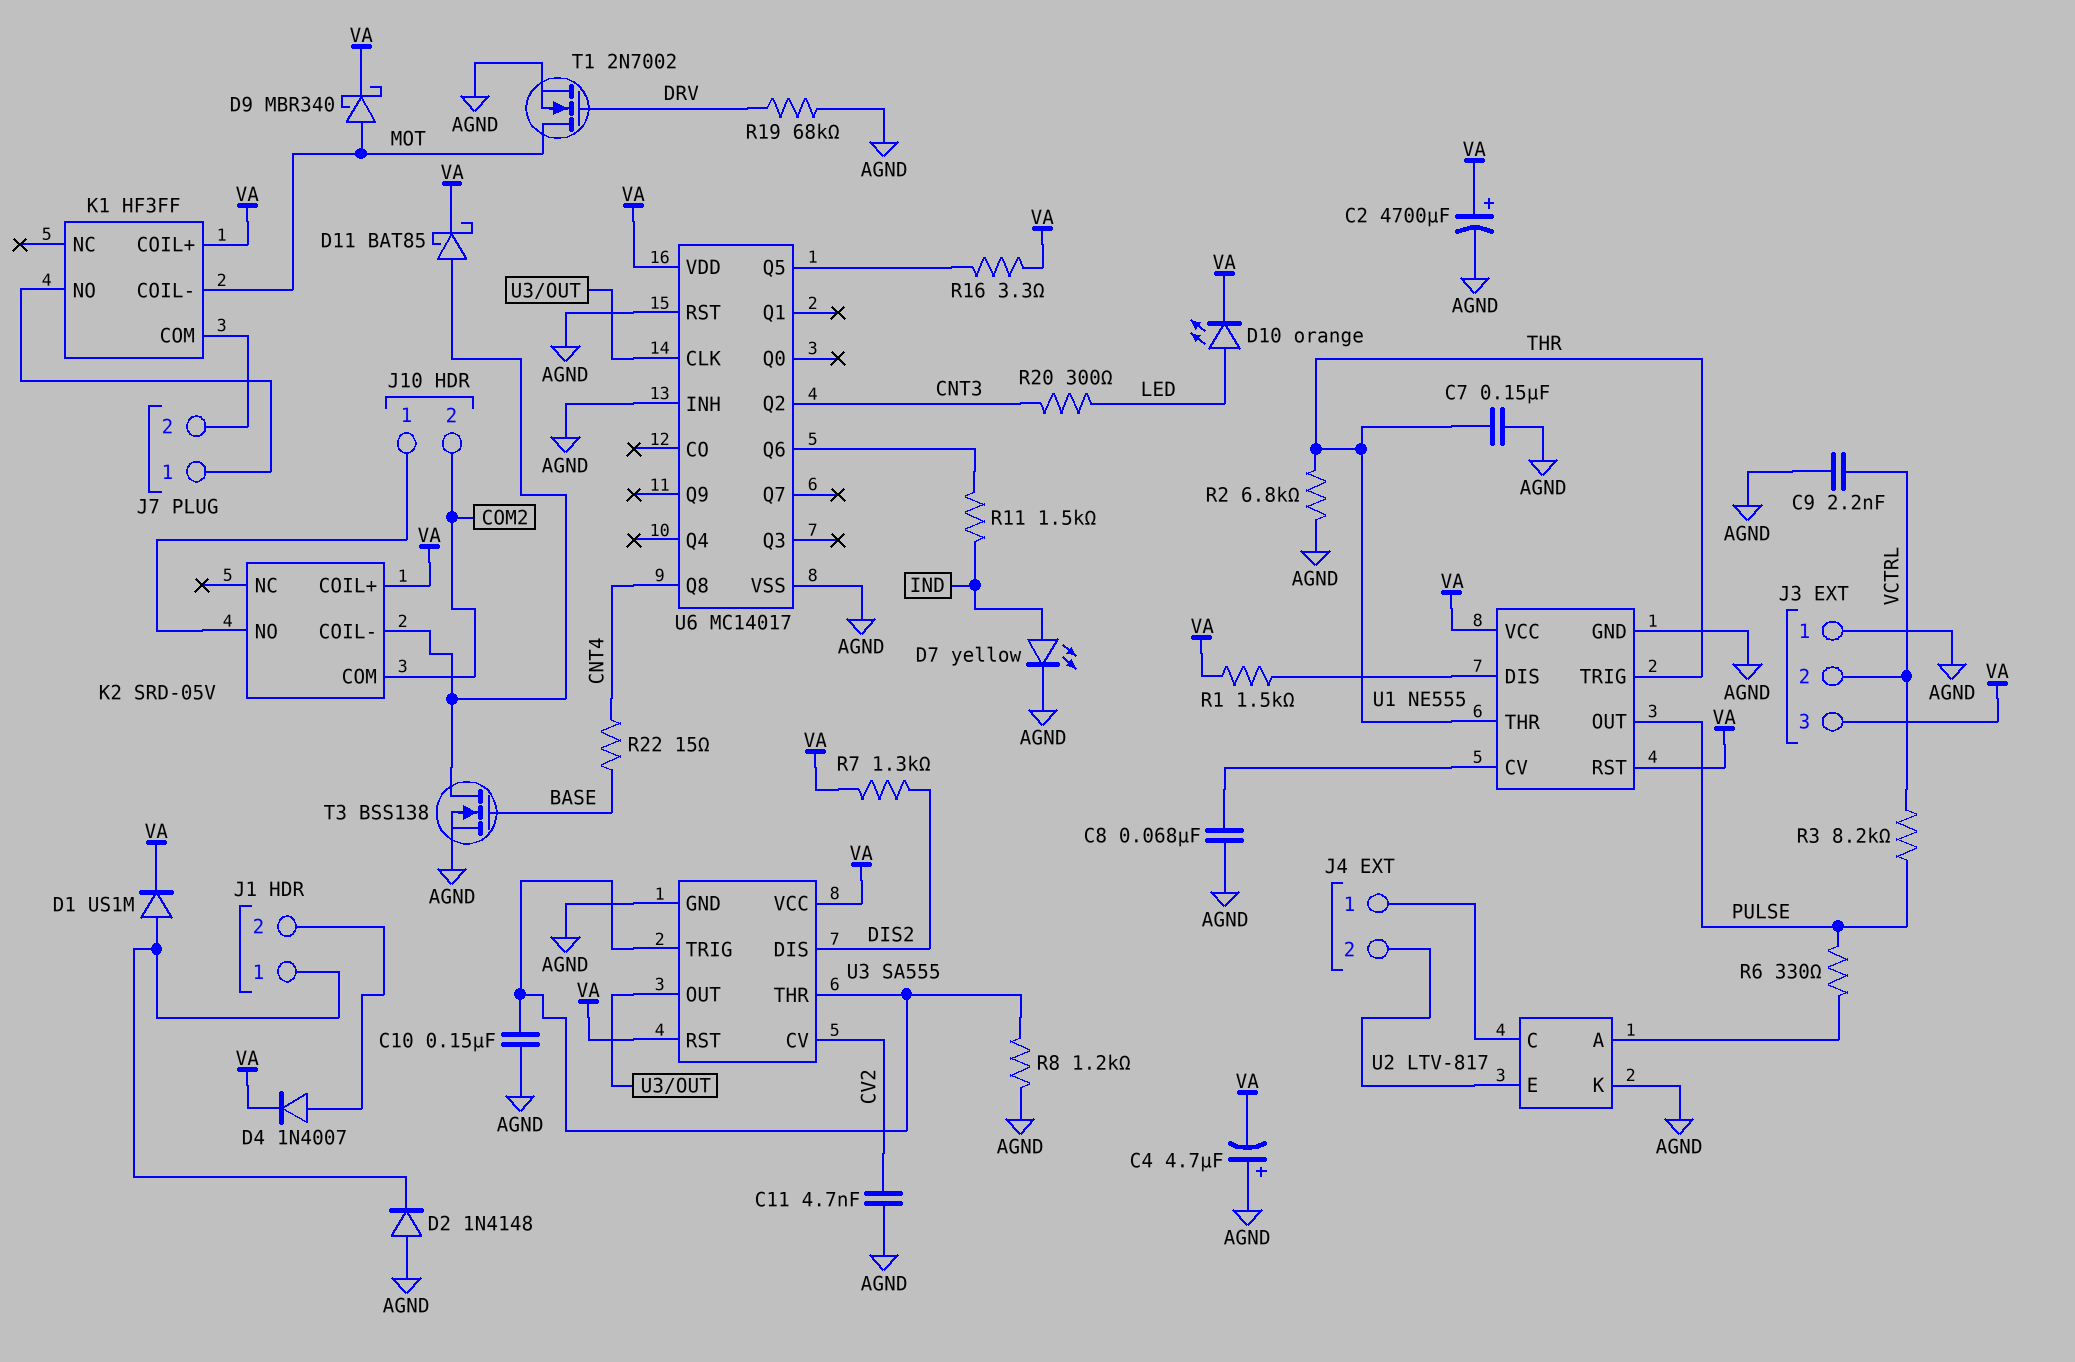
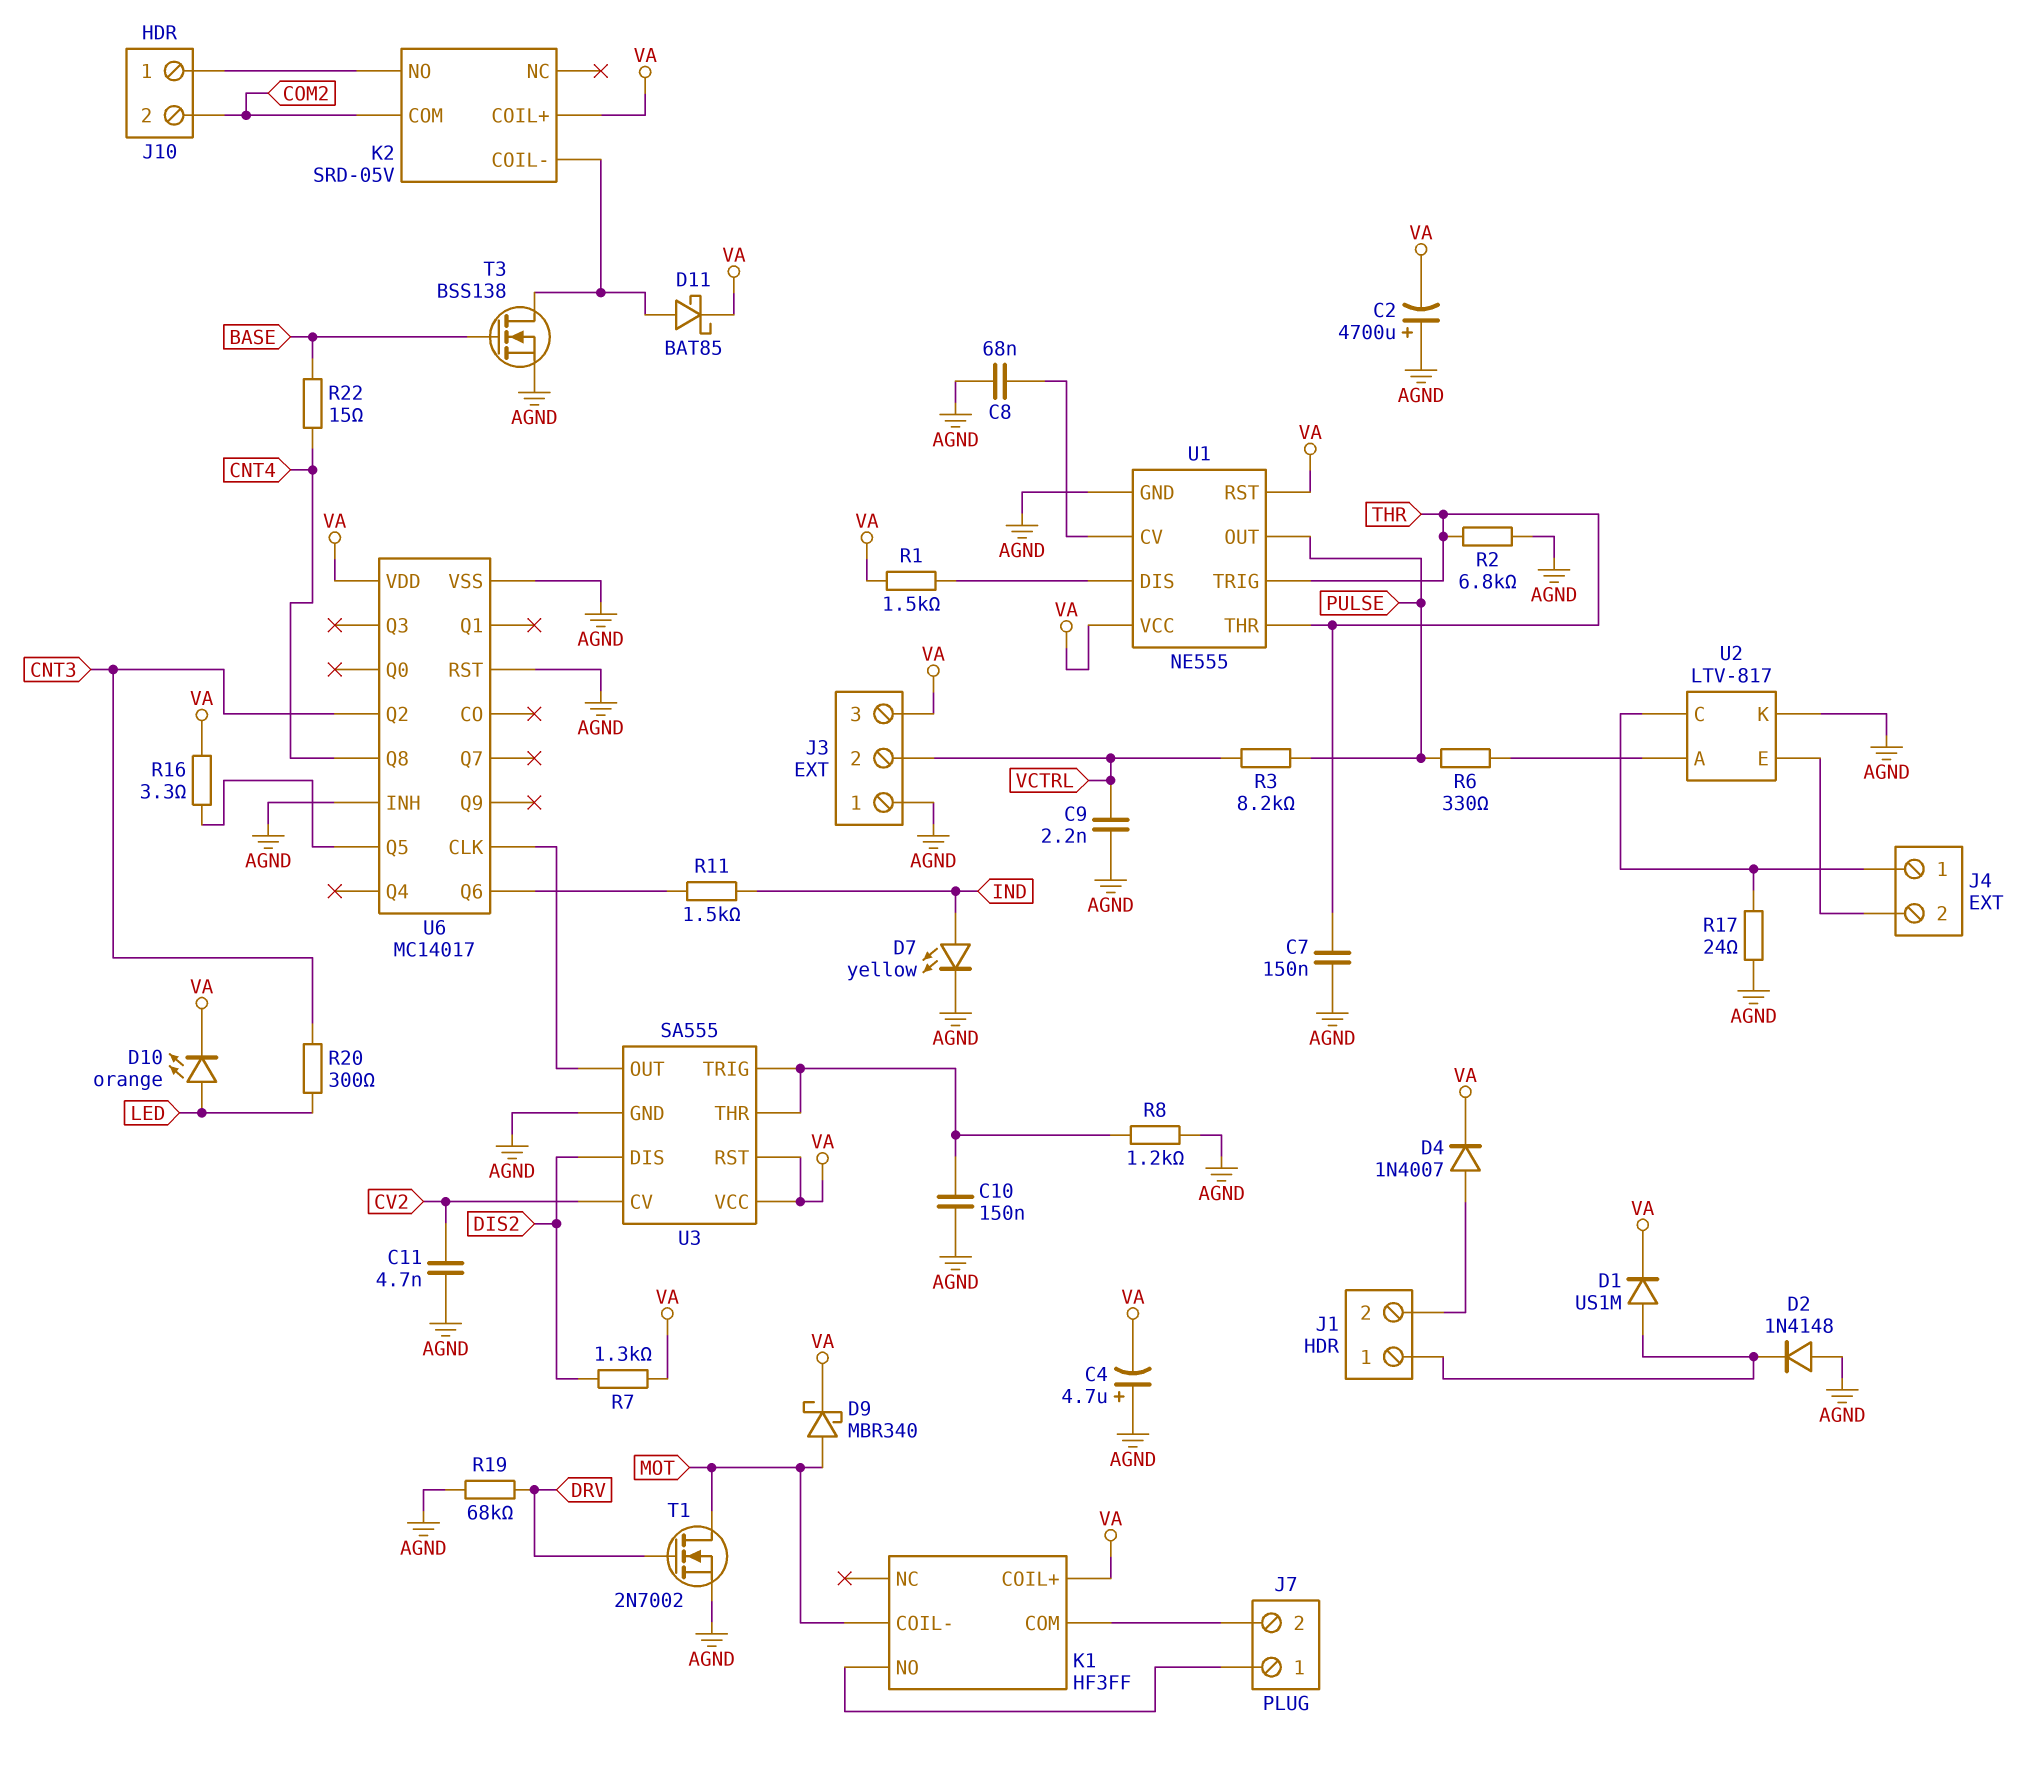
C2: 4700uF (plus VA, minus AGND) -> 4700uF (plus AGND, minus VA)
R17: none -> 24 (AGND, J4/1)

